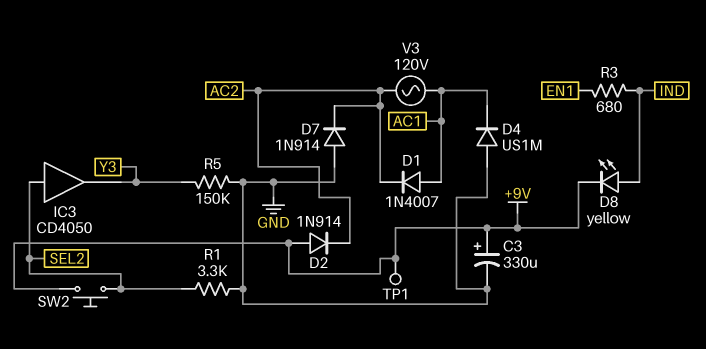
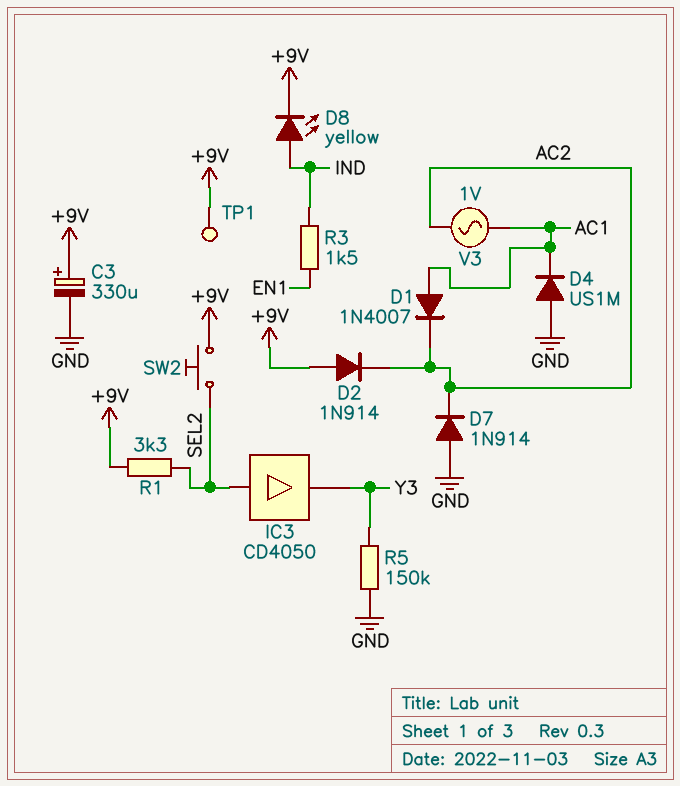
R1: 3.3k (GND, SEL2) -> 3.3k (+9V, SEL2)
R3: 680 (EN1, IND) -> 1.5k (EN1, IND)
V3: AC 120V (AC1, AC2) -> AC 1V (AC1, AC2)

